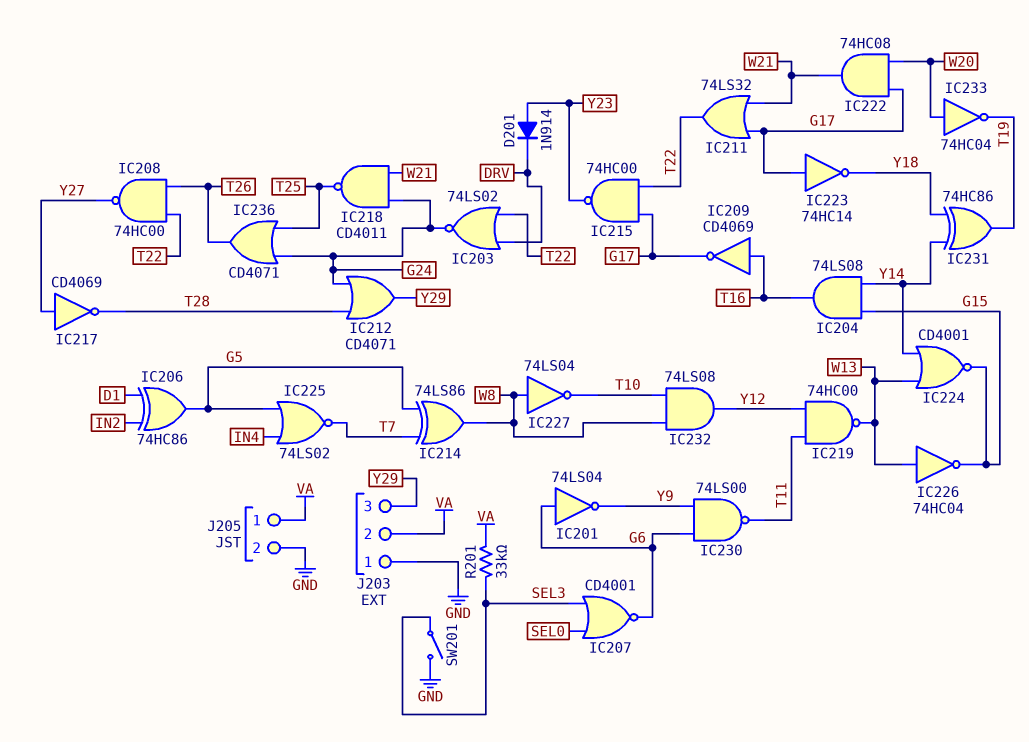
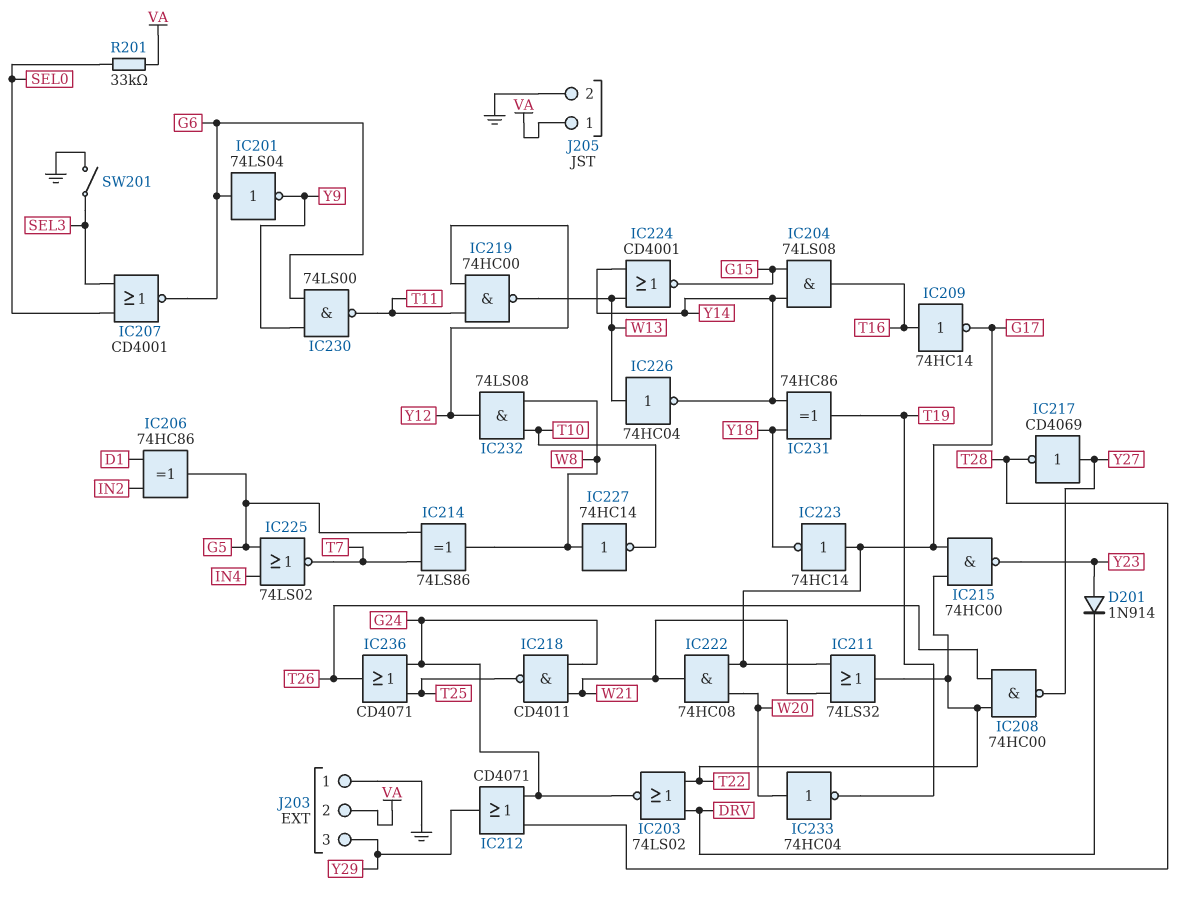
IC209: NOT CD4069 (in T16, out G17) -> NOT 74HC14 (in T16, out G17)
IC226: NOT 74HC04 (in W13, out G15) -> NOT 74HC04 (in W13, out Y14)
IC227: NOT 74LS04 (in W8, out T10) -> NOT 74HC14 (in W8, out T10)
R201: 33k (SEL3, VA) -> 33k (SEL0, VA)

